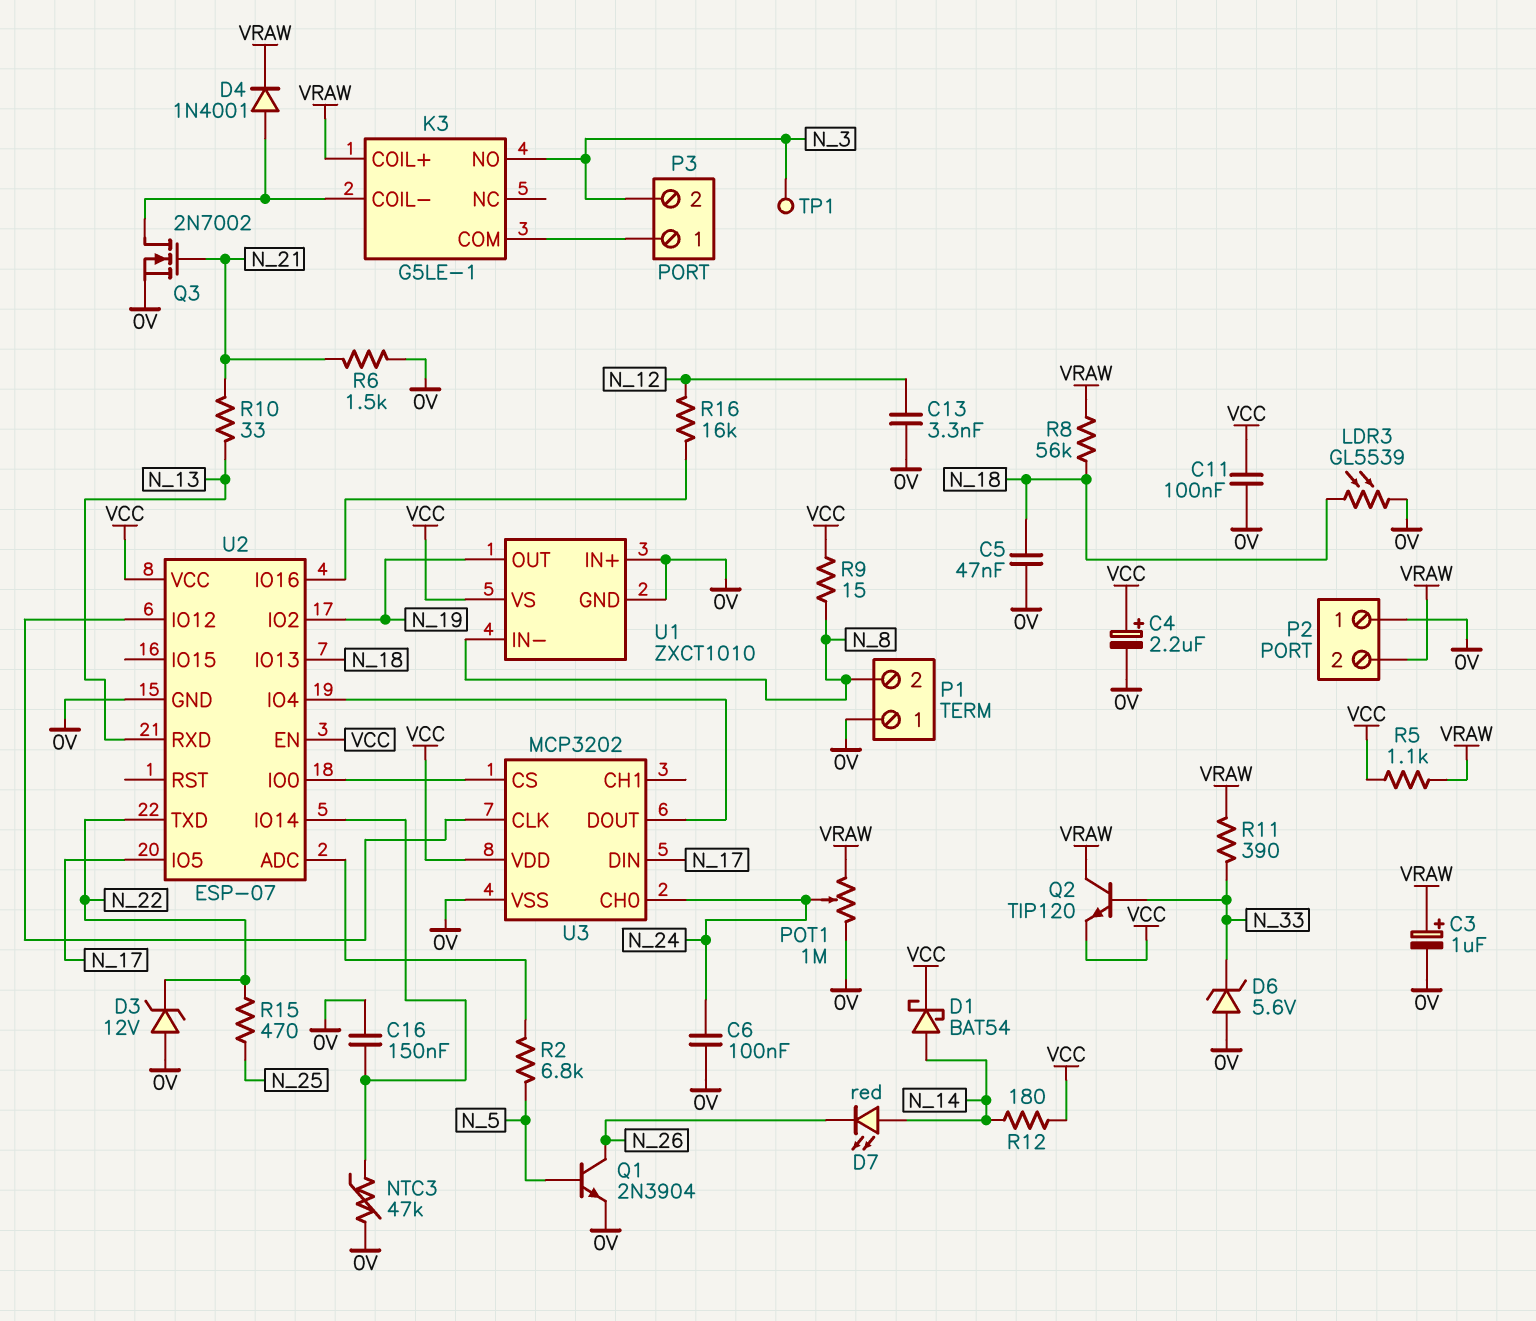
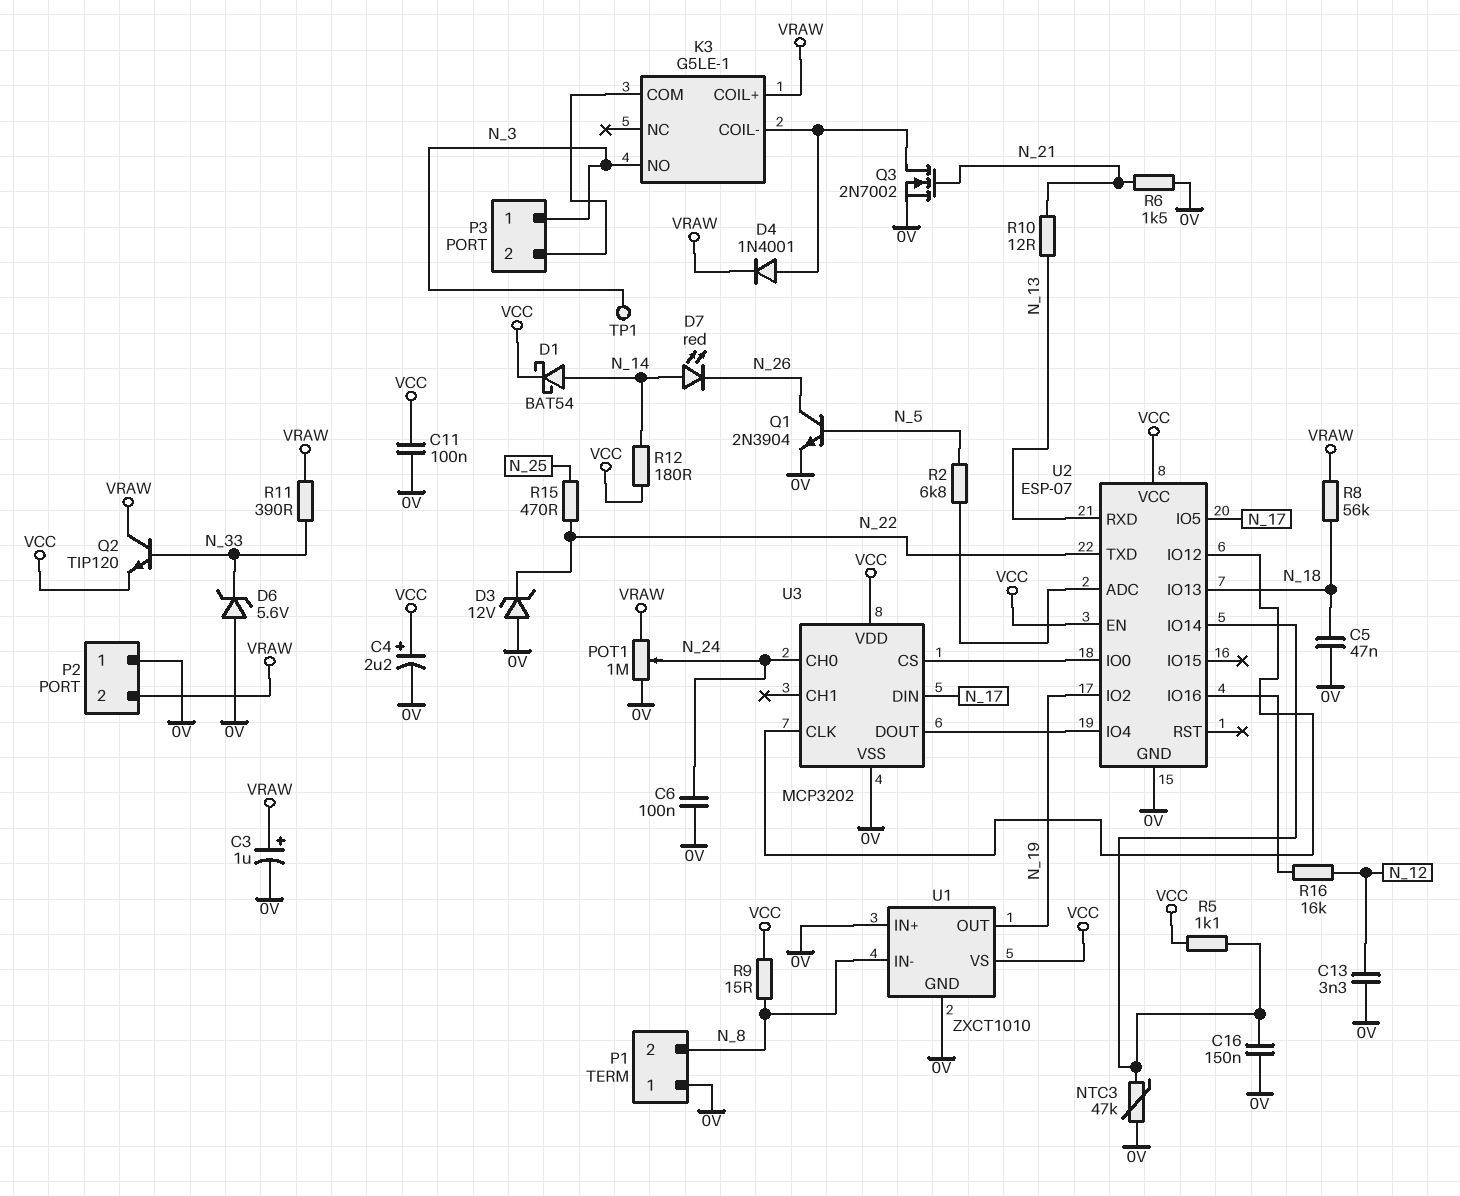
LDR3: GL5539 (0V, N_18) -> none
P3 pin 1: K3/COM -> N_3
P3 pin 2: N_3 -> K3/COM
R5: 1.1k (VCC, VRAW) -> 1.1k (U2/IO14, VCC)
R10: 33 (N_13, N_21) -> 12 (N_13, N_21)

